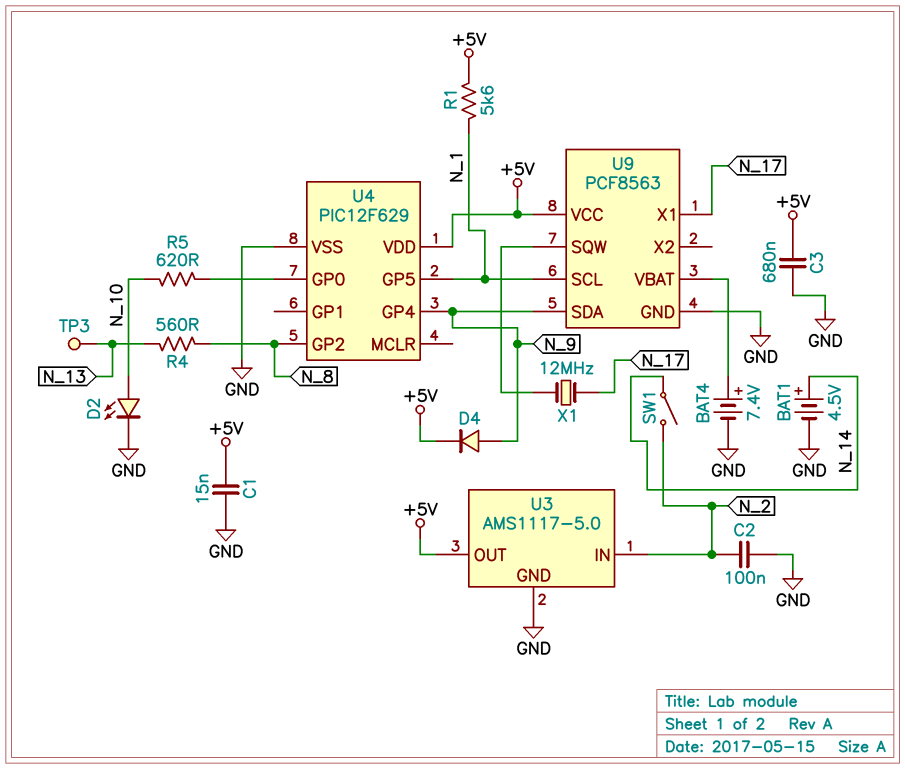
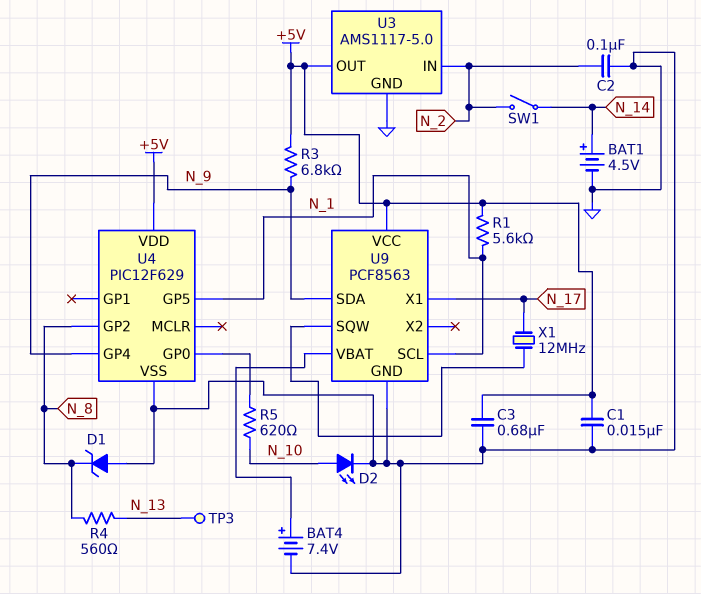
D1: none -> zener (A GND, K N_8)
D4: diode (A N_9, K +5V) -> none
R3: none -> 6.8k (+5V, N_9)

